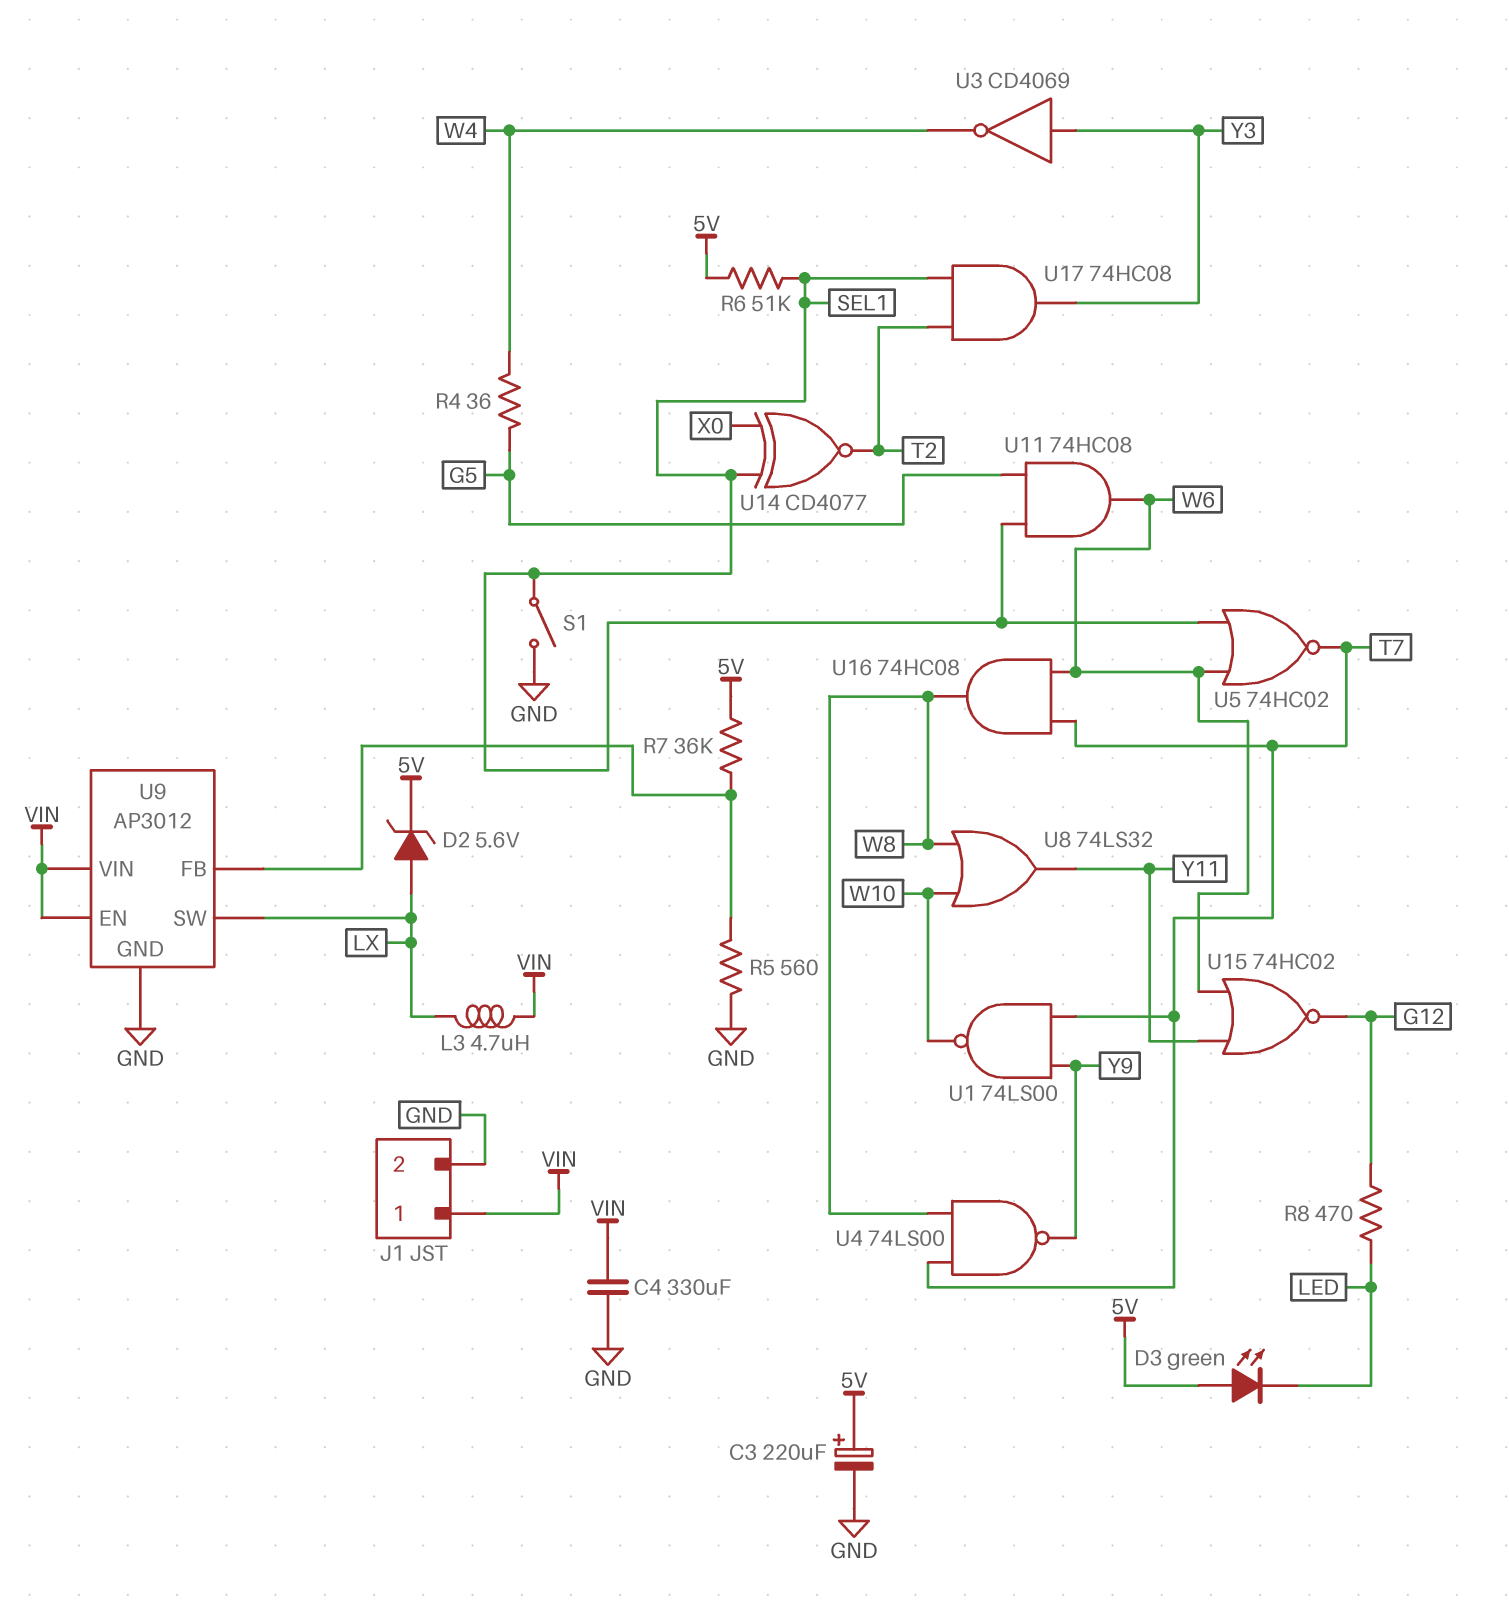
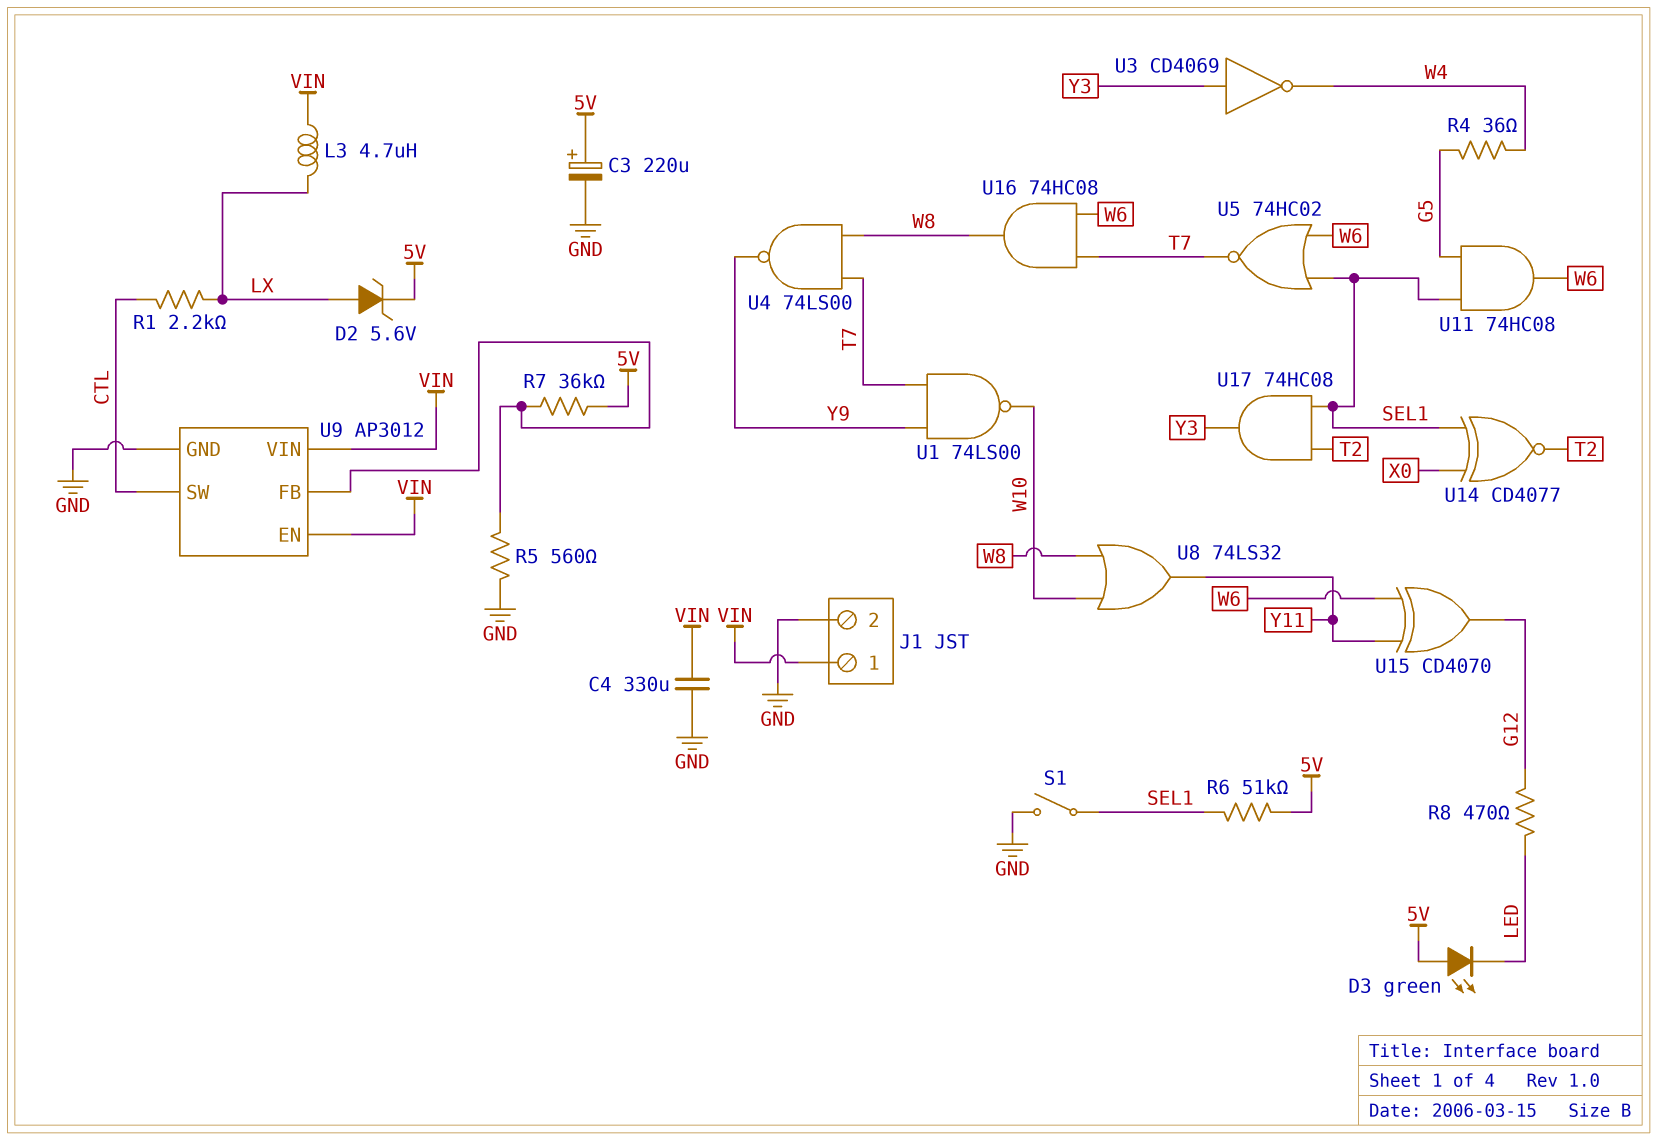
R1: none -> 2.2k (CTL, LX)
U9 pin SW: LX -> CTL
U15: NOR 74HC02 (in W6, in Y11, out G12) -> XOR CD4070 (in W6, in Y11, out G12)

